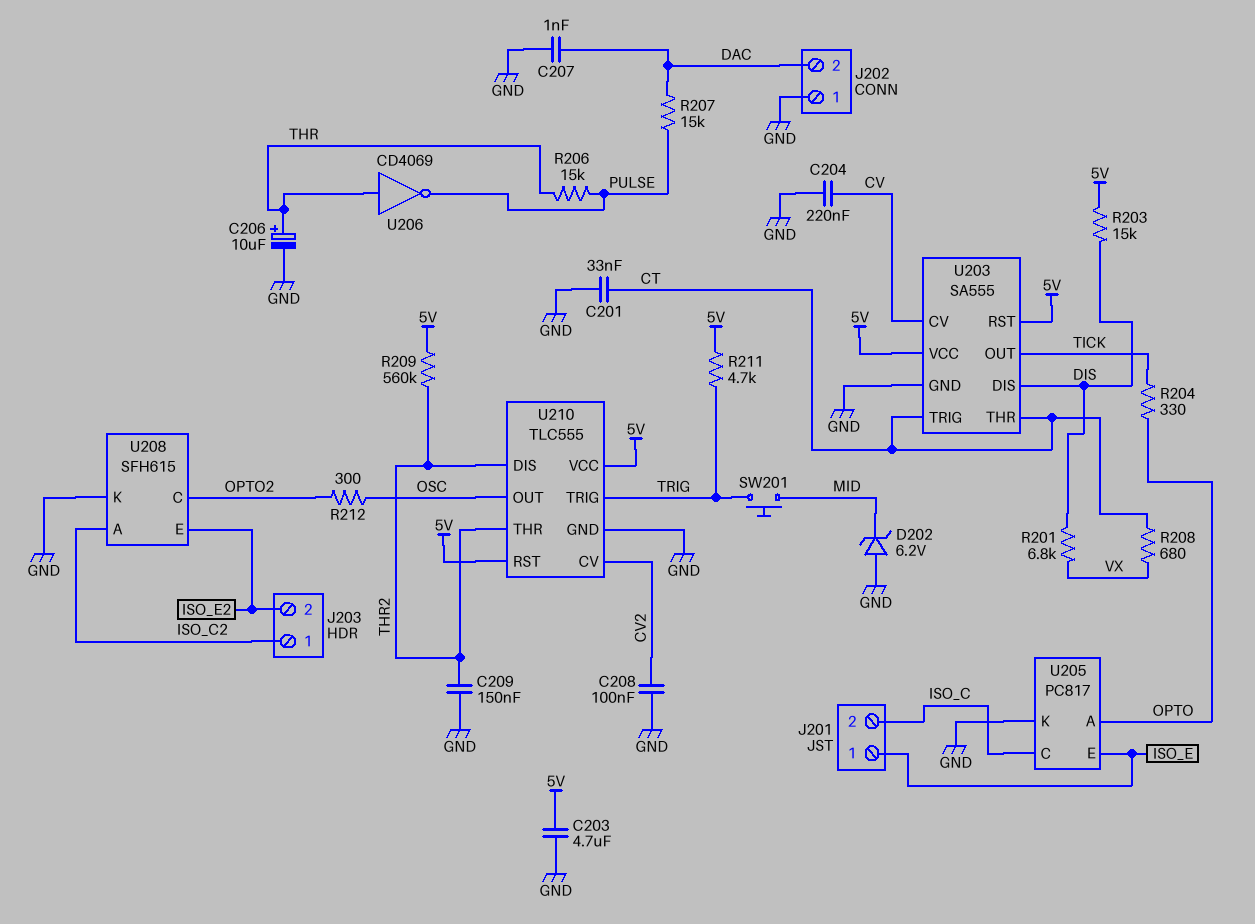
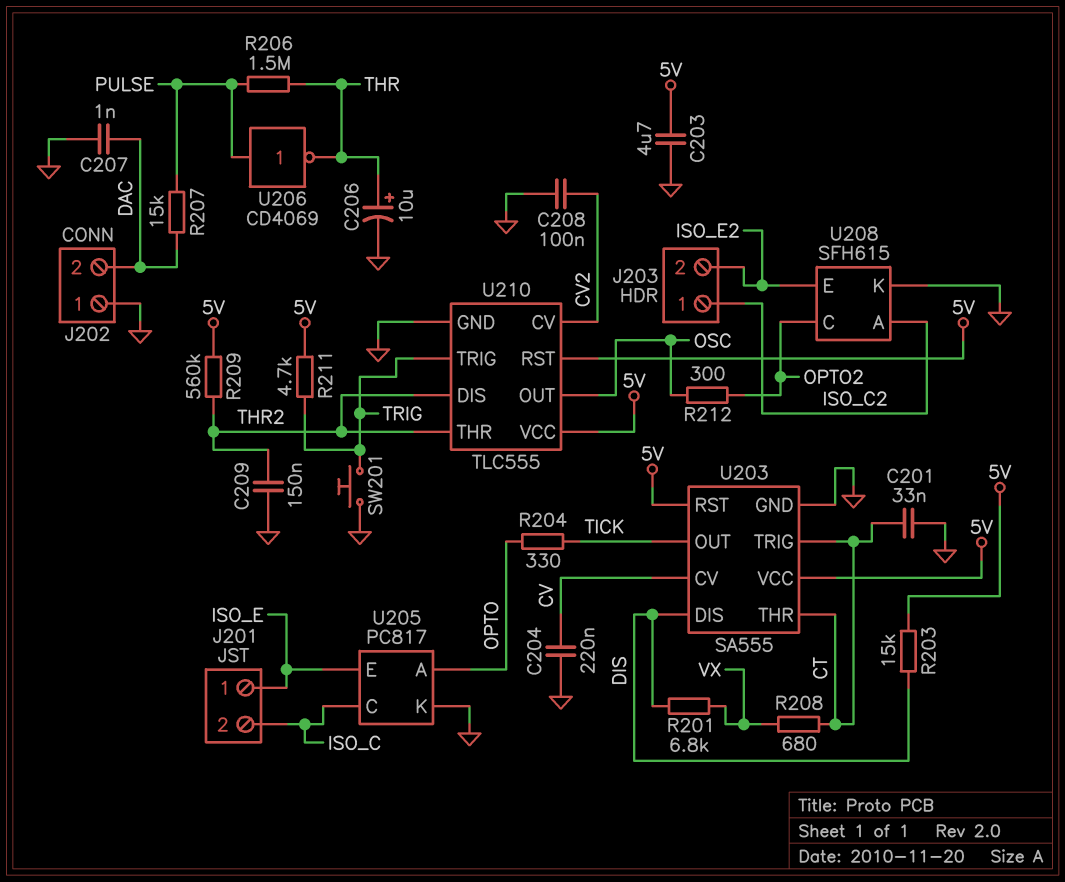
D202: zener 6.2V (A GND, K MID) -> none
R206: 15k (PULSE, THR) -> 1.5M (PULSE, THR)
SW201: button (MID, TRIG) -> button (GND, TRIG)
U206: NOT CD4069 (in THR, out PULSE) -> NOT CD4069 (in PULSE, out THR)

